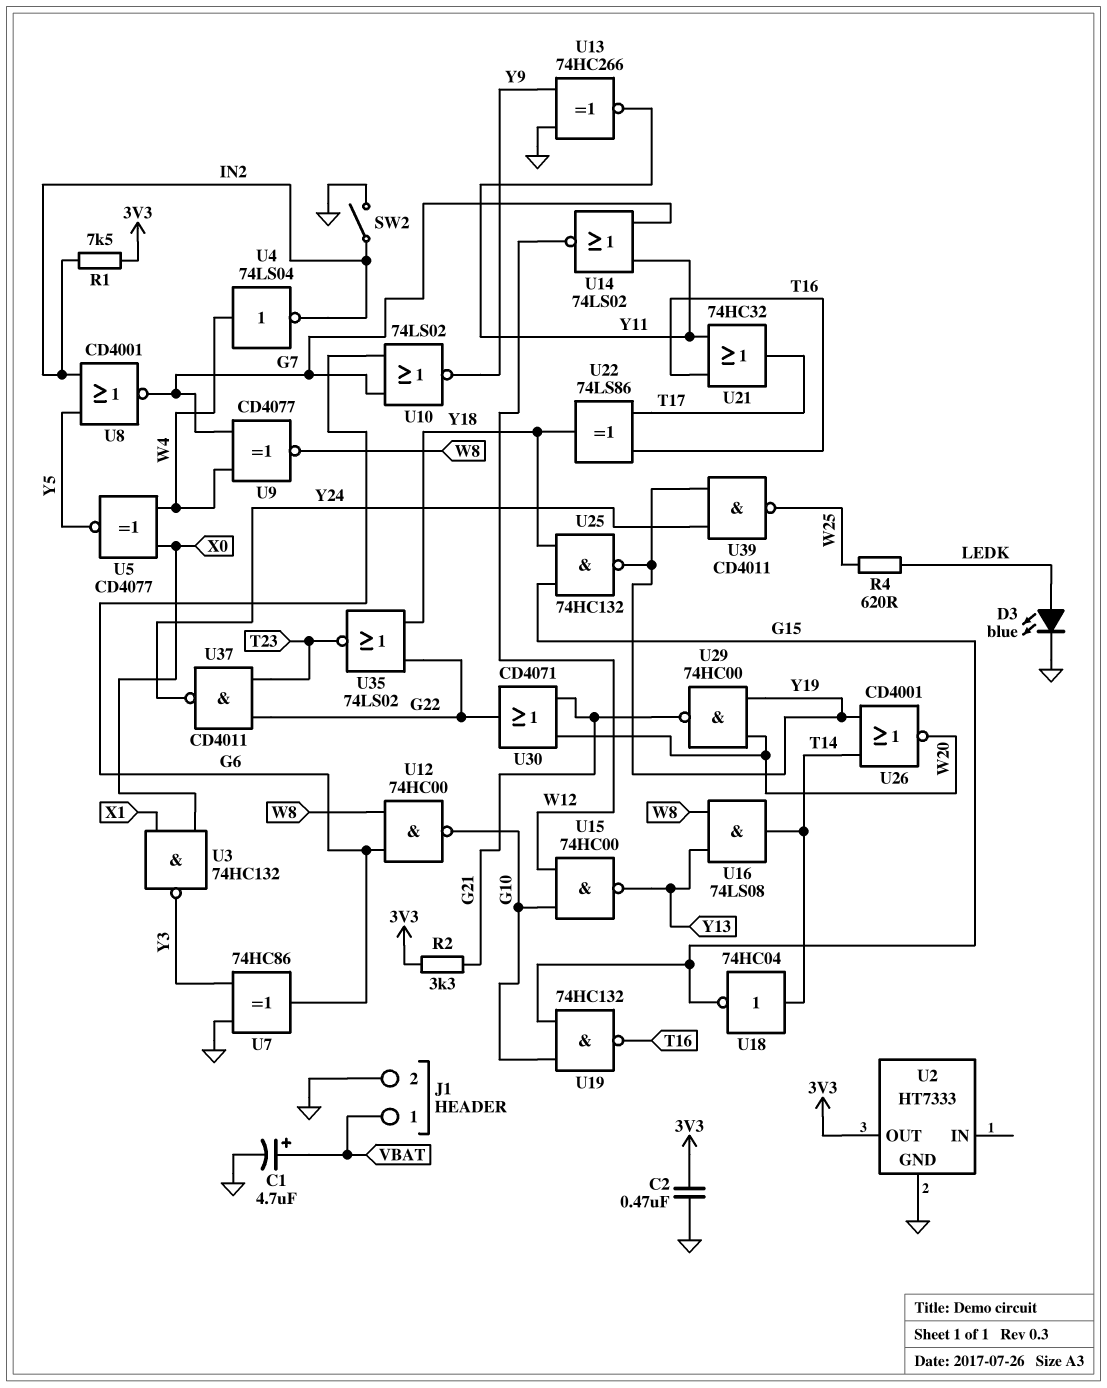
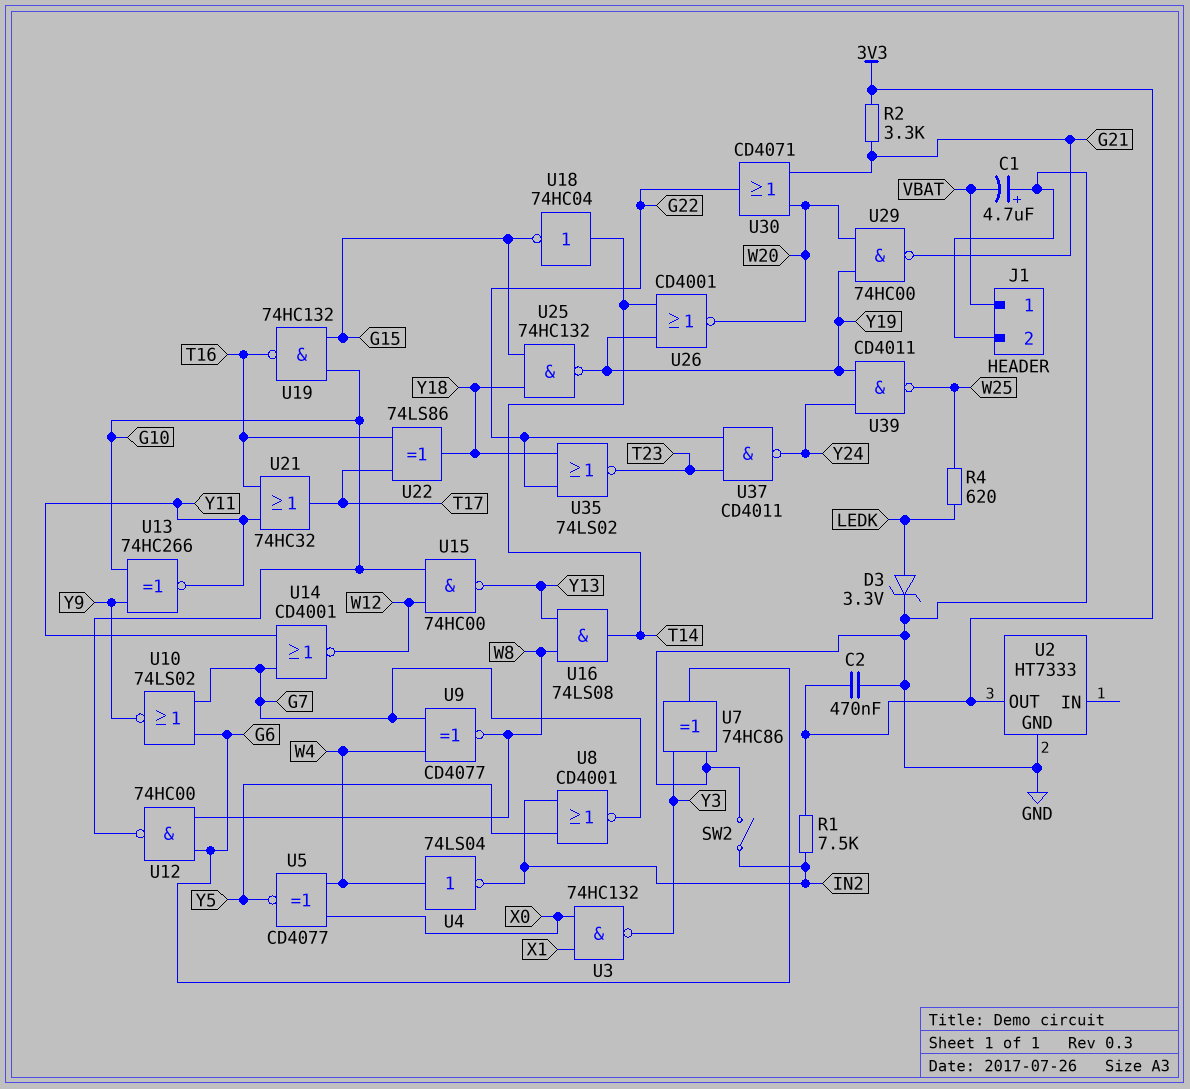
C1: 4.7uF (plus VBAT, minus GND) -> 4.7uF (plus GND, minus VBAT)
D3: LED blue (A LEDK, K GND) -> zener 3.3V (A LEDK, K GND)
U13: XNOR 74HC266 (in GND, in Y9, out Y11) -> XNOR 74HC266 (in G10, in Y9, out Y11)
U14: NOR 74LS02 (in G7, in Y11, out W12) -> NOR CD4001 (in G7, in Y11, out W12)

